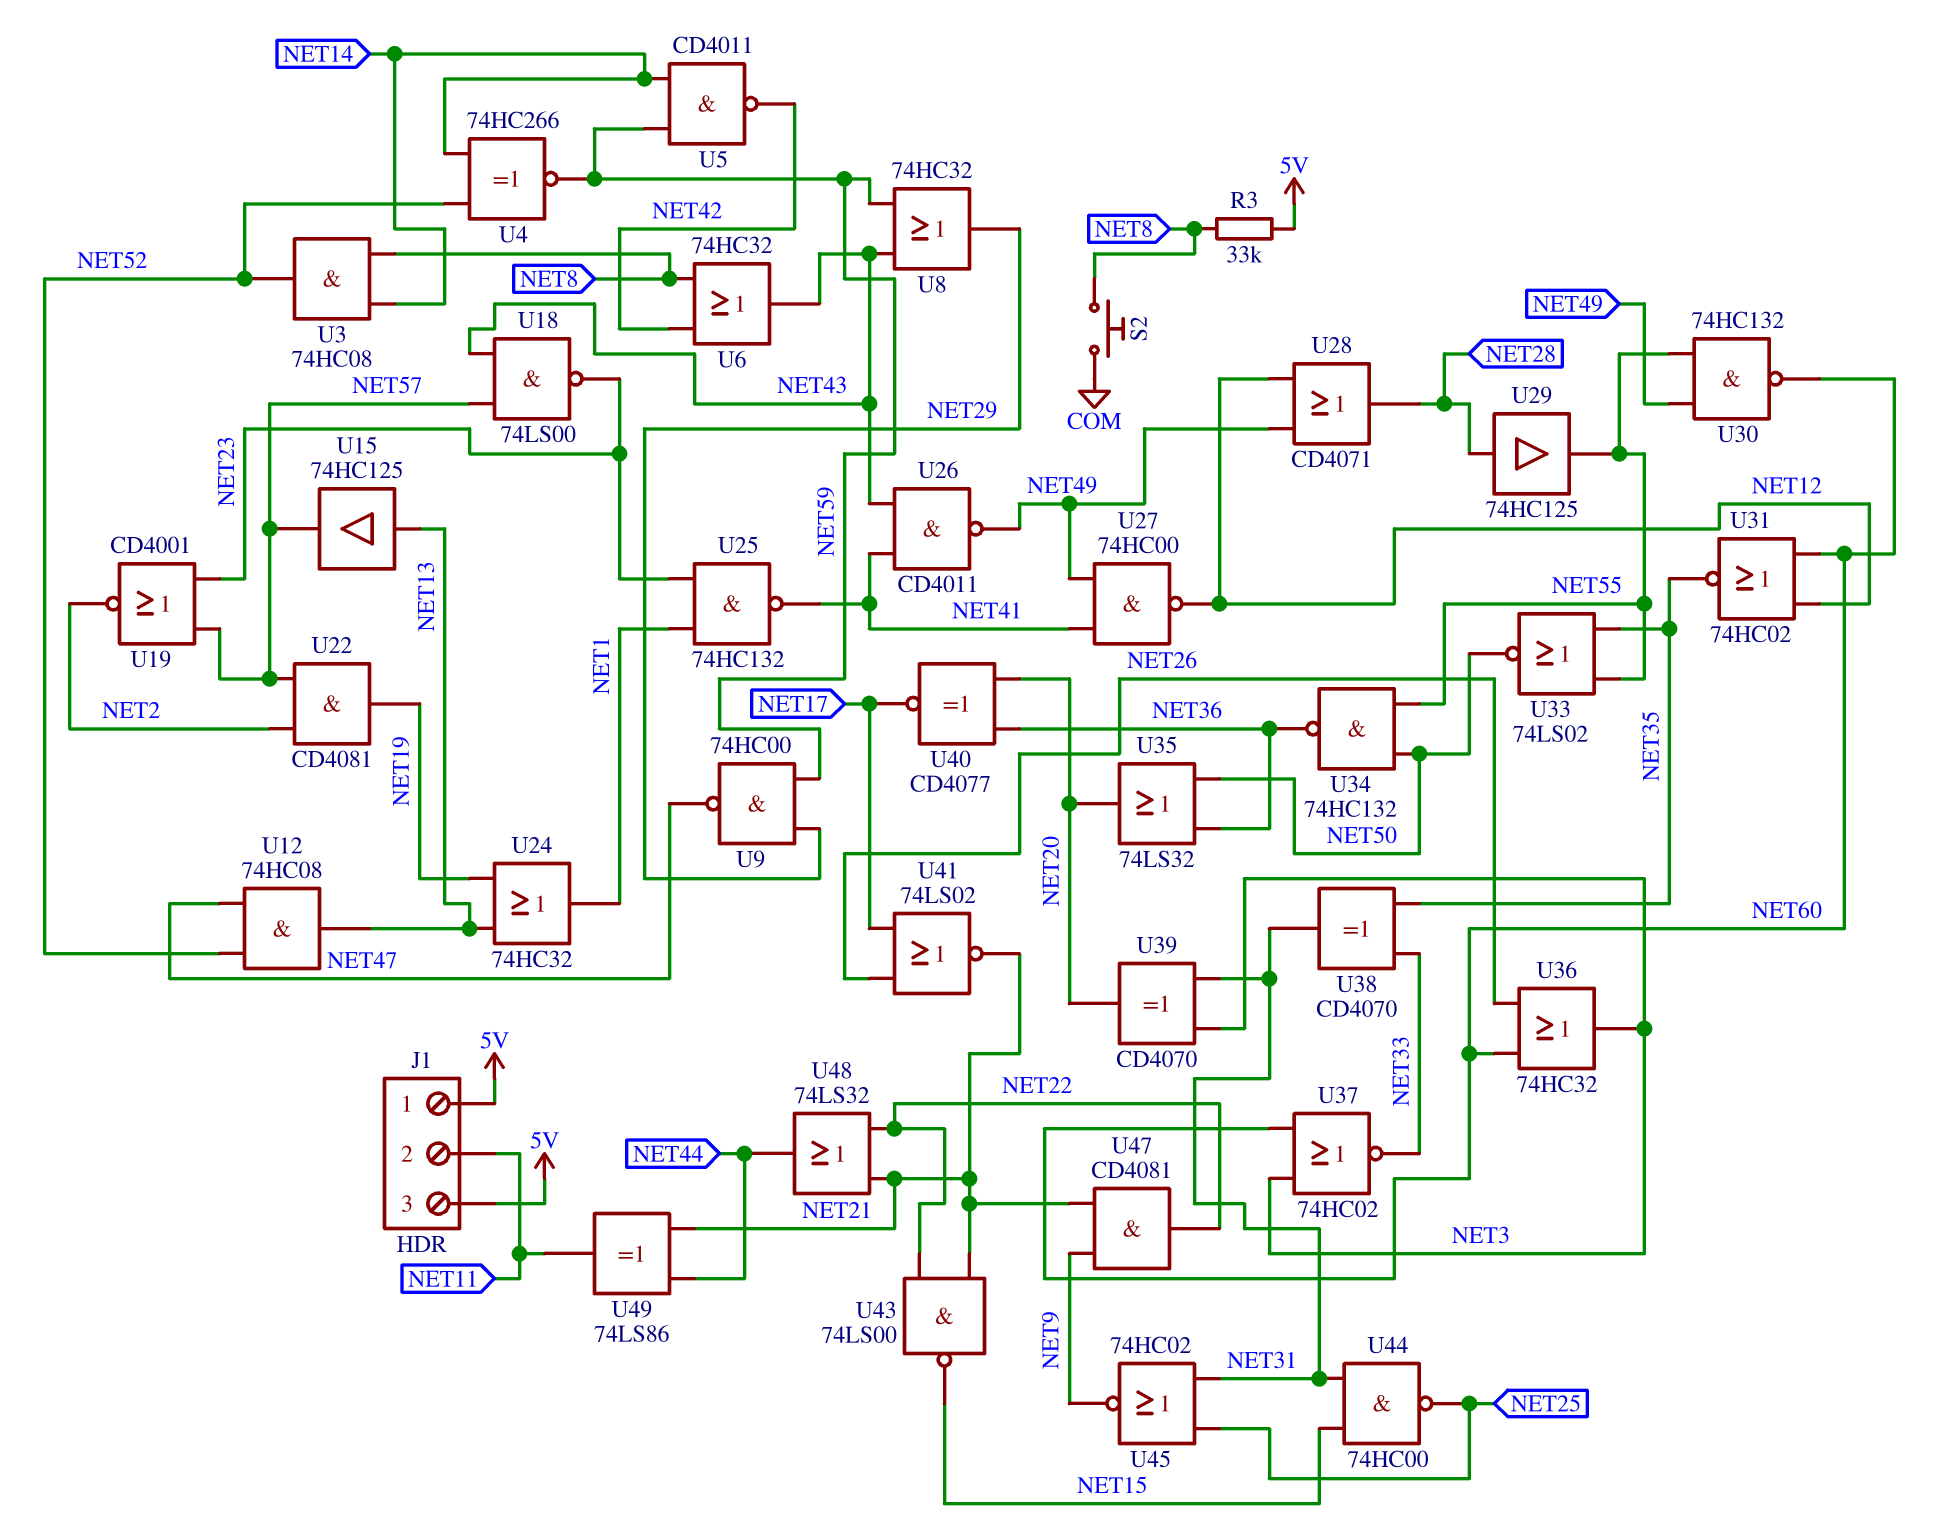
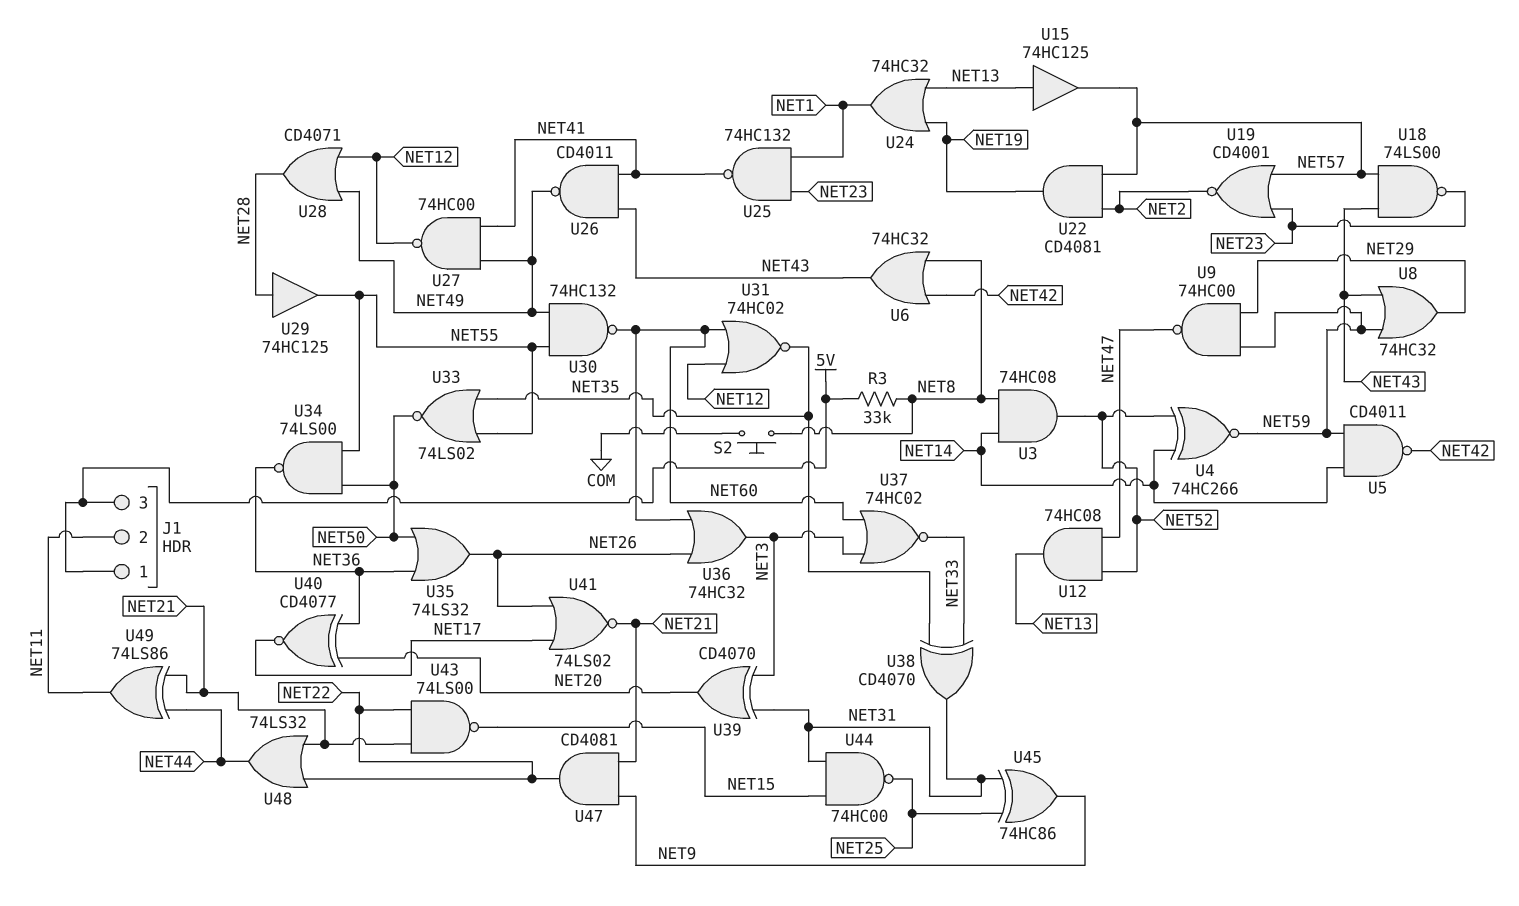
U34: NAND 74HC132 (in NET50, in NET55, out NET36) -> NAND 74LS00 (in NET50, in NET55, out NET36)
U35: OR 74LS32 (in NET36, in NET50, out NET20) -> OR 74LS32 (in NET36, in NET50, out NET26)
U45: NOR 74HC02 (in NET25, in NET31, out NET9) -> XOR 74HC86 (in NET25, in NET31, out NET9)

